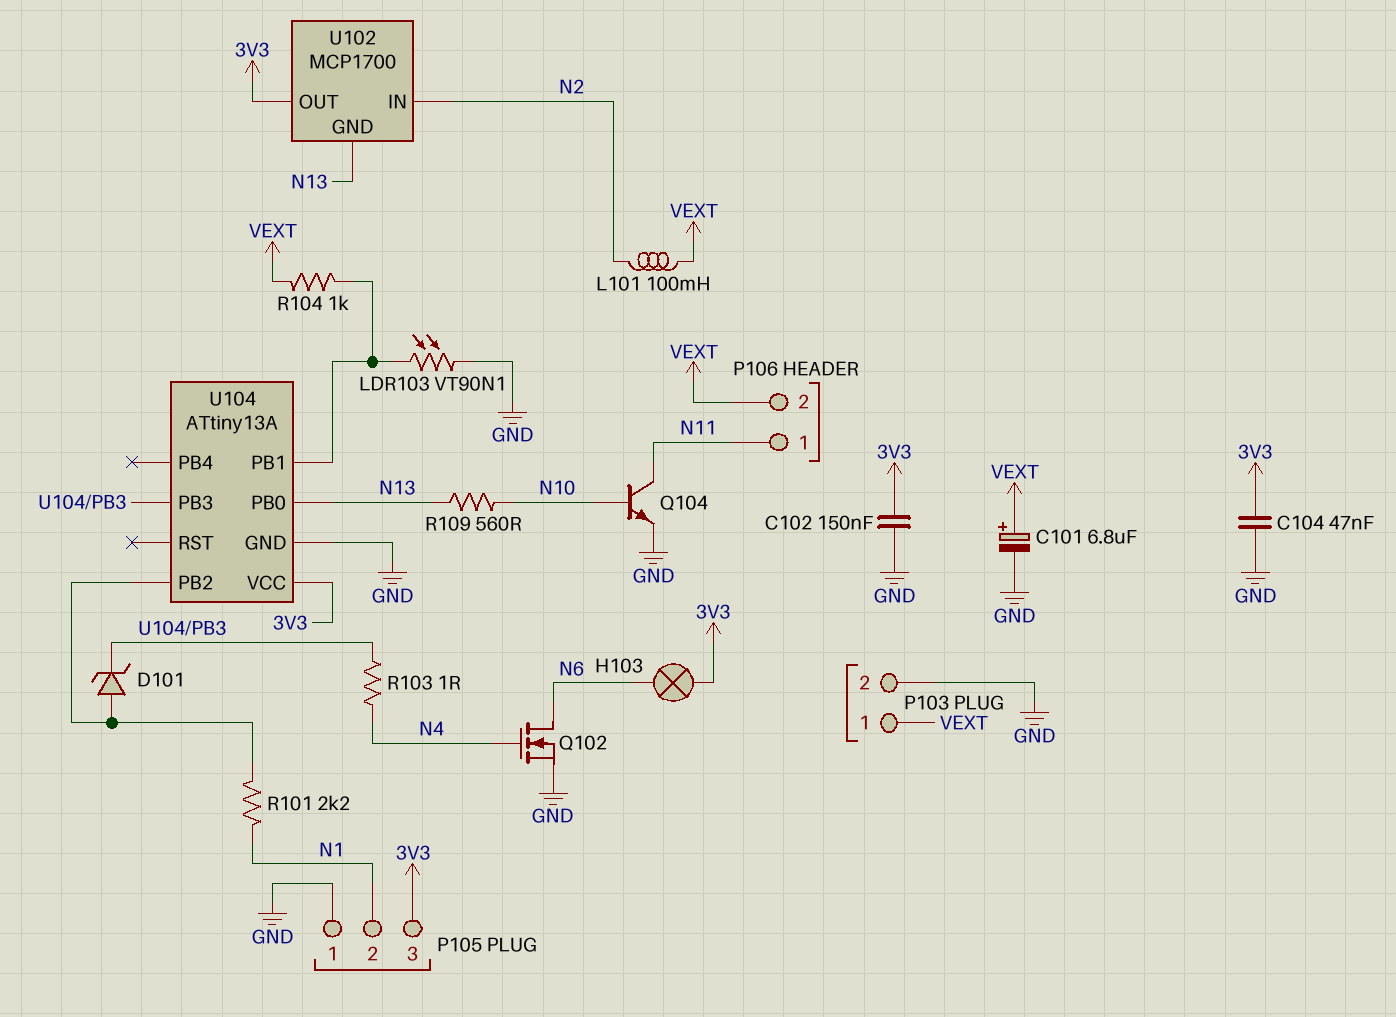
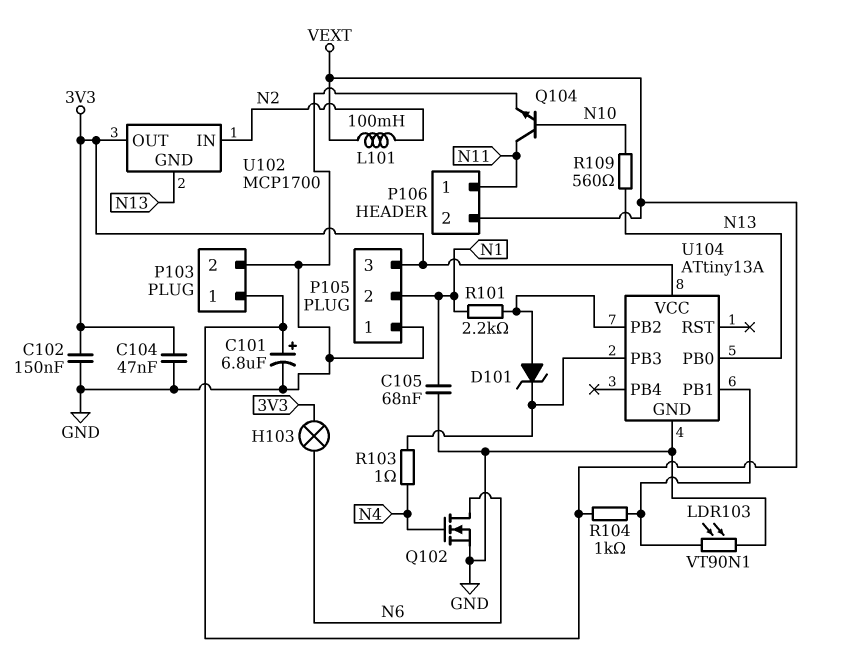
C105: none -> 68nF (GND, N1)

